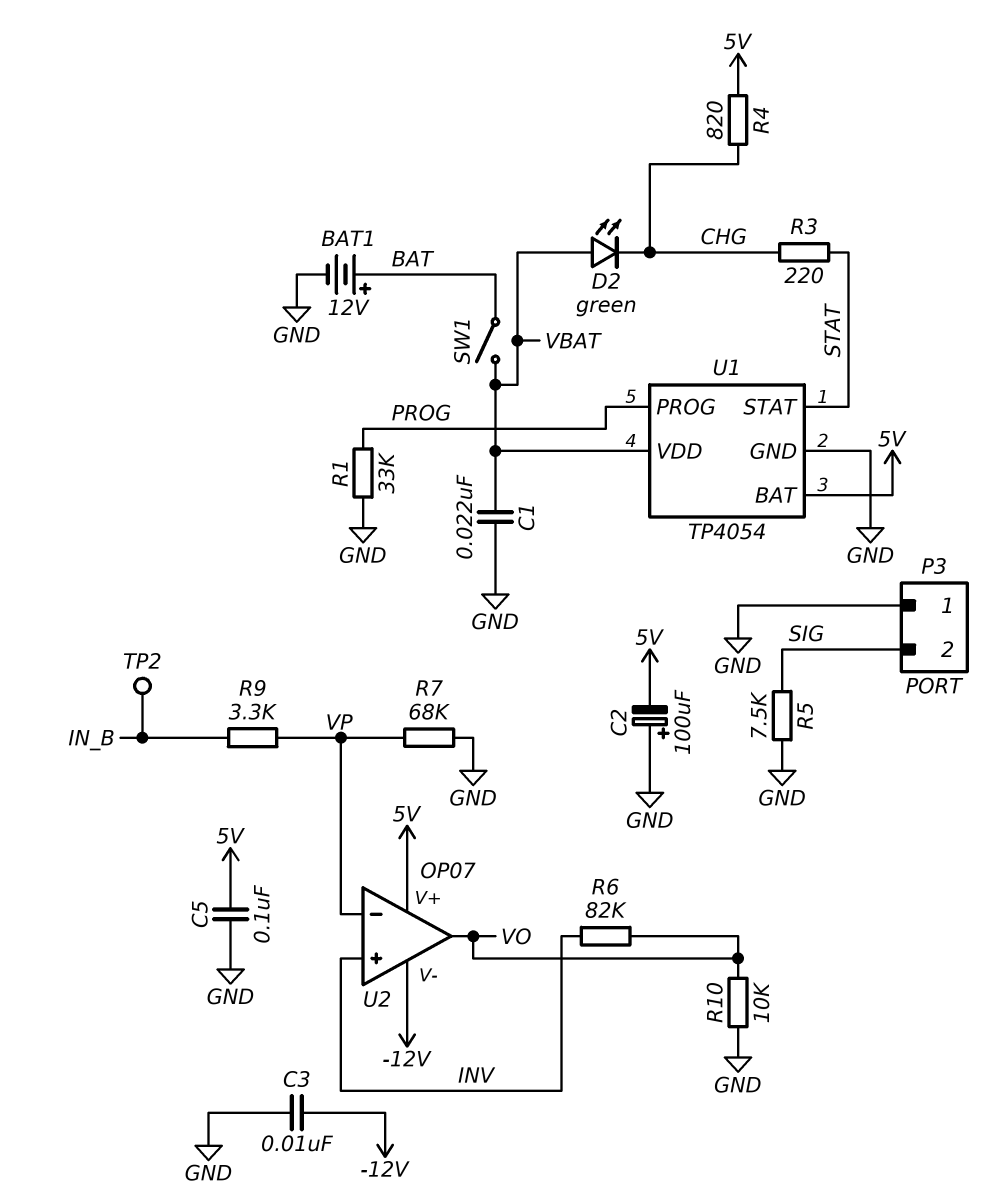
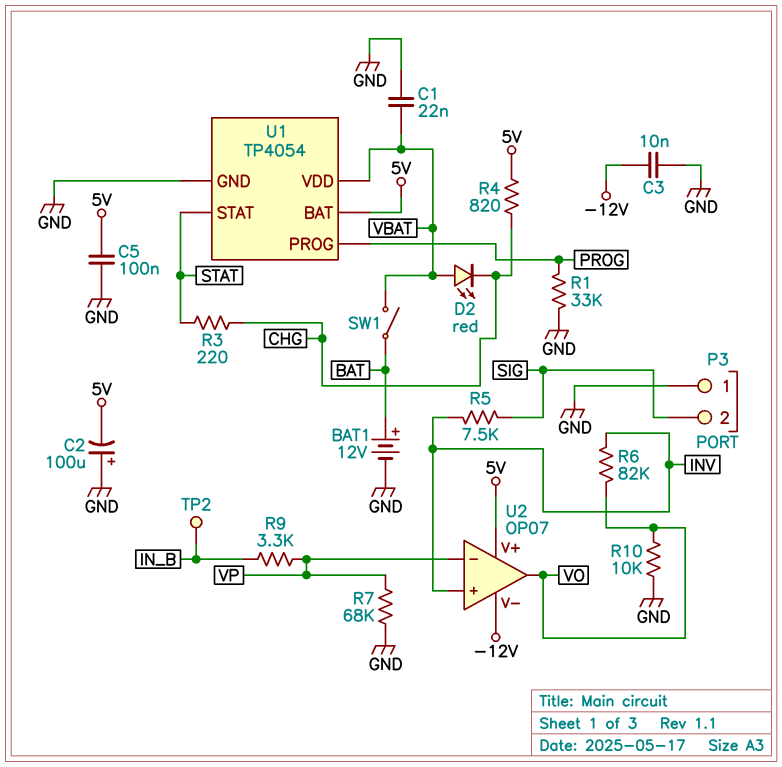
D2: LED green (A VBAT, K CHG) -> LED red (A VBAT, K CHG)
R5: 7.5k (GND, SIG) -> 7.5k (INV, SIG)

